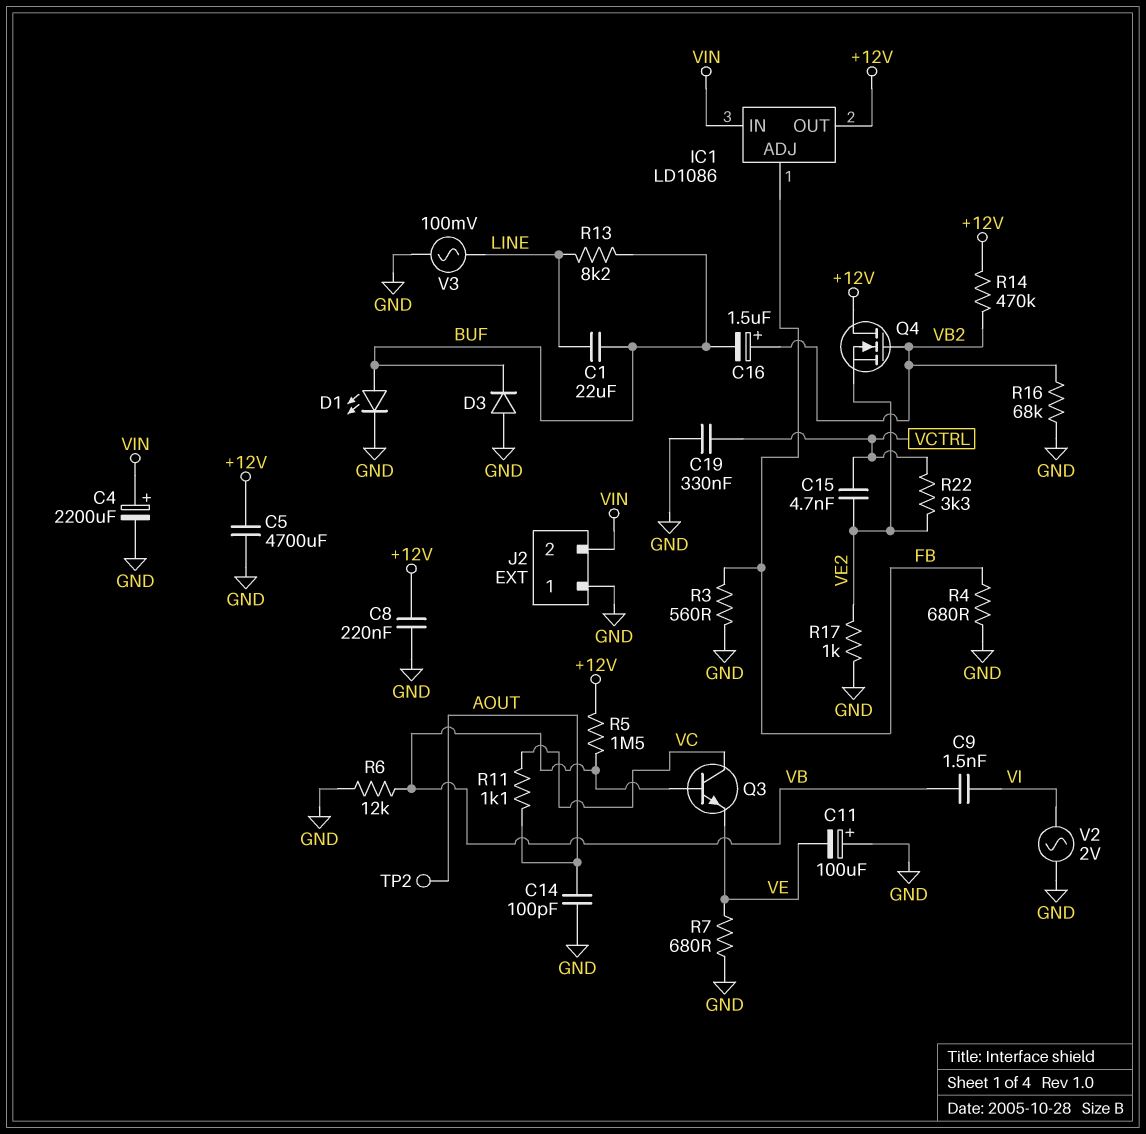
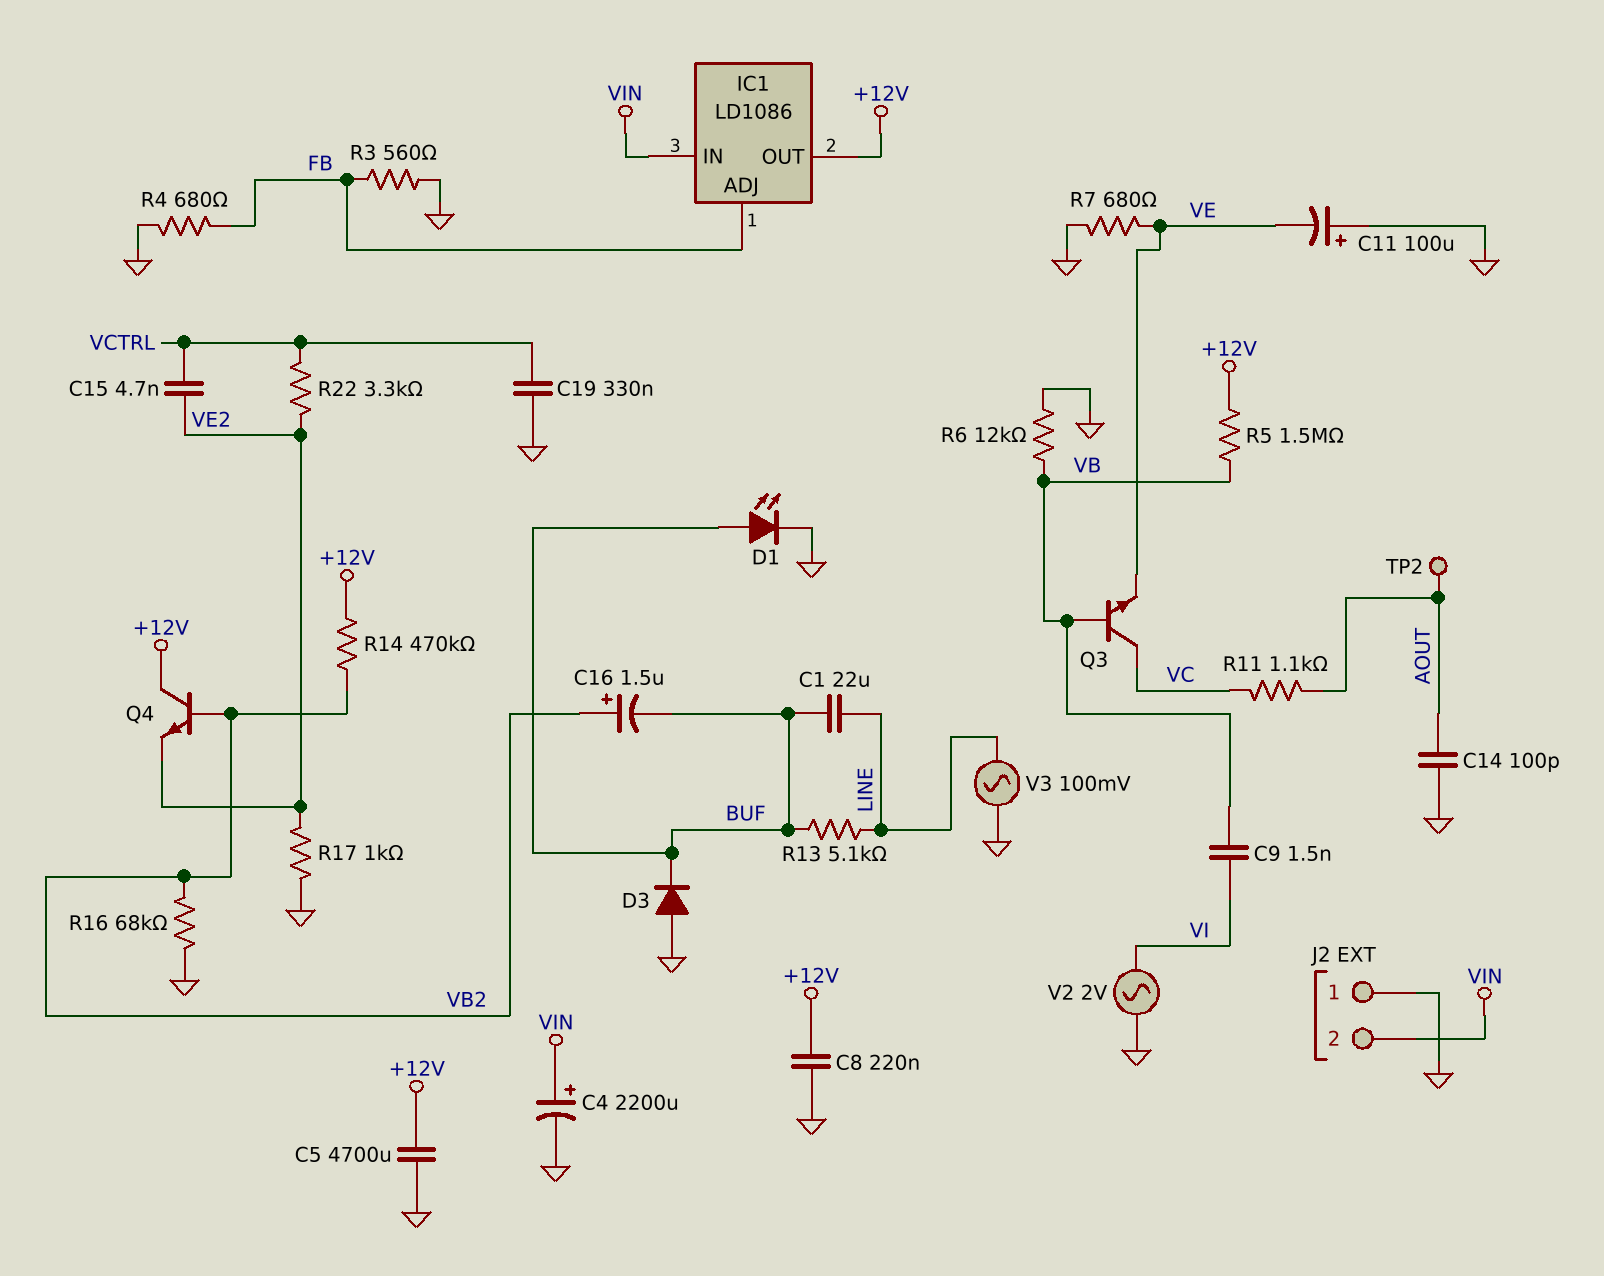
Q4: NMOS (G VB2, D +12V, S VE2) -> NPN (B VB2, C +12V, E VE2)
R13: 8.2k (BUF, LINE) -> 5.1k (BUF, LINE)

